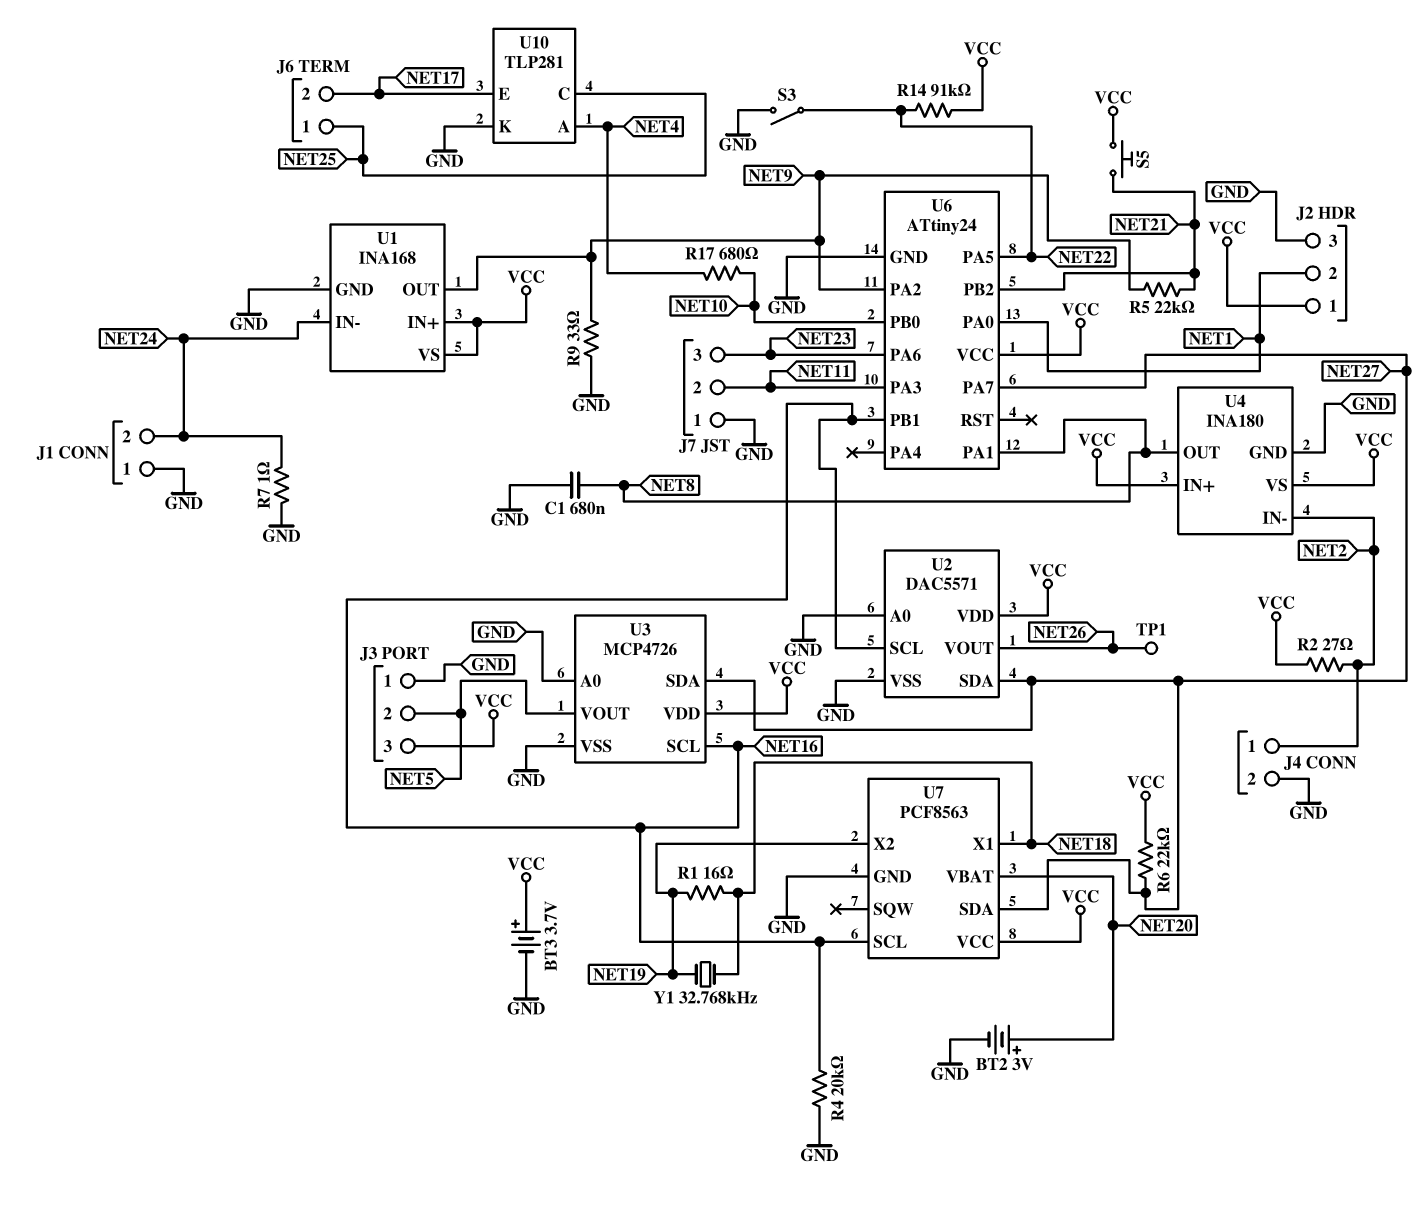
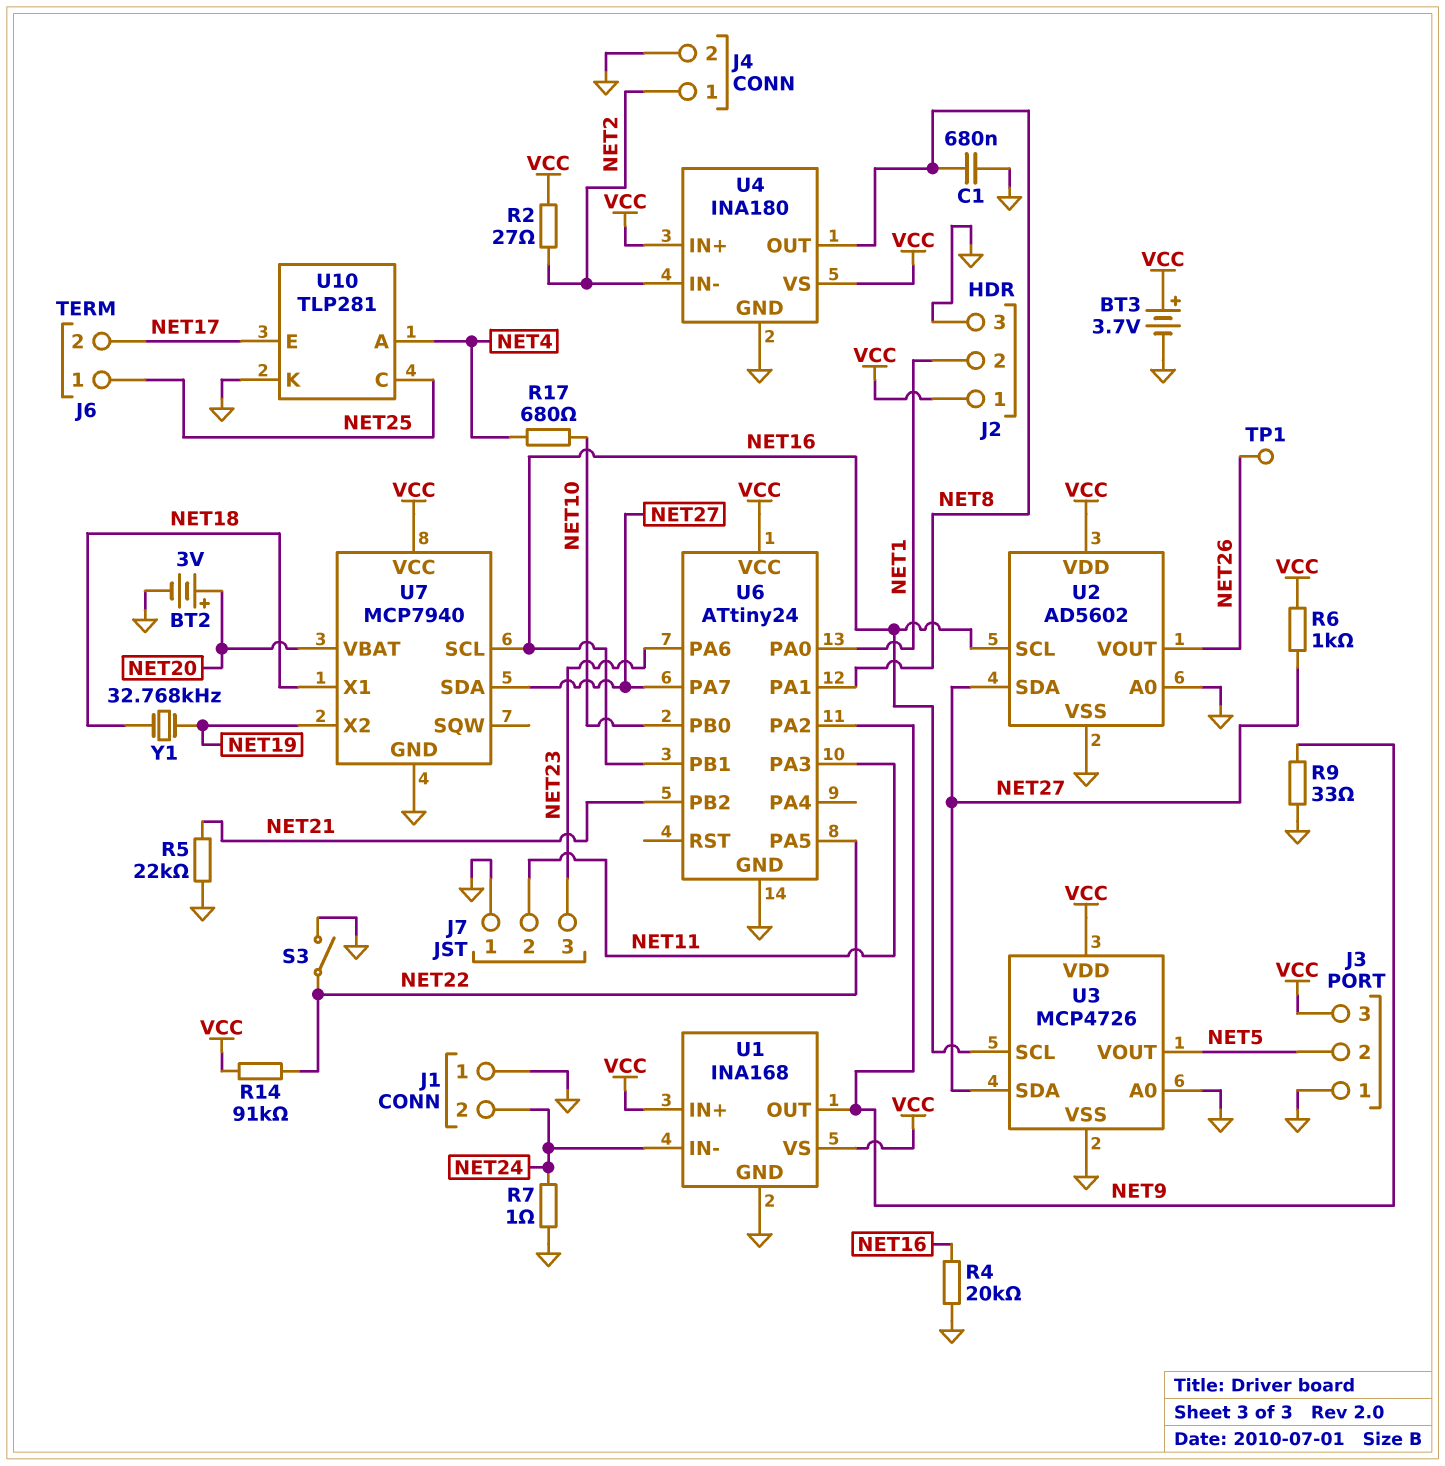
R1: 16 (NET18, NET19) -> none
R5: 22k (NET9, NET21) -> 22k (GND, NET21)
R6: 22k (NET27, VCC) -> 1k (NET27, VCC)
S5: button (NET21, VCC) -> none
U2: DAC5571 -> AD5602
U7: PCF8563 -> MCP7940

